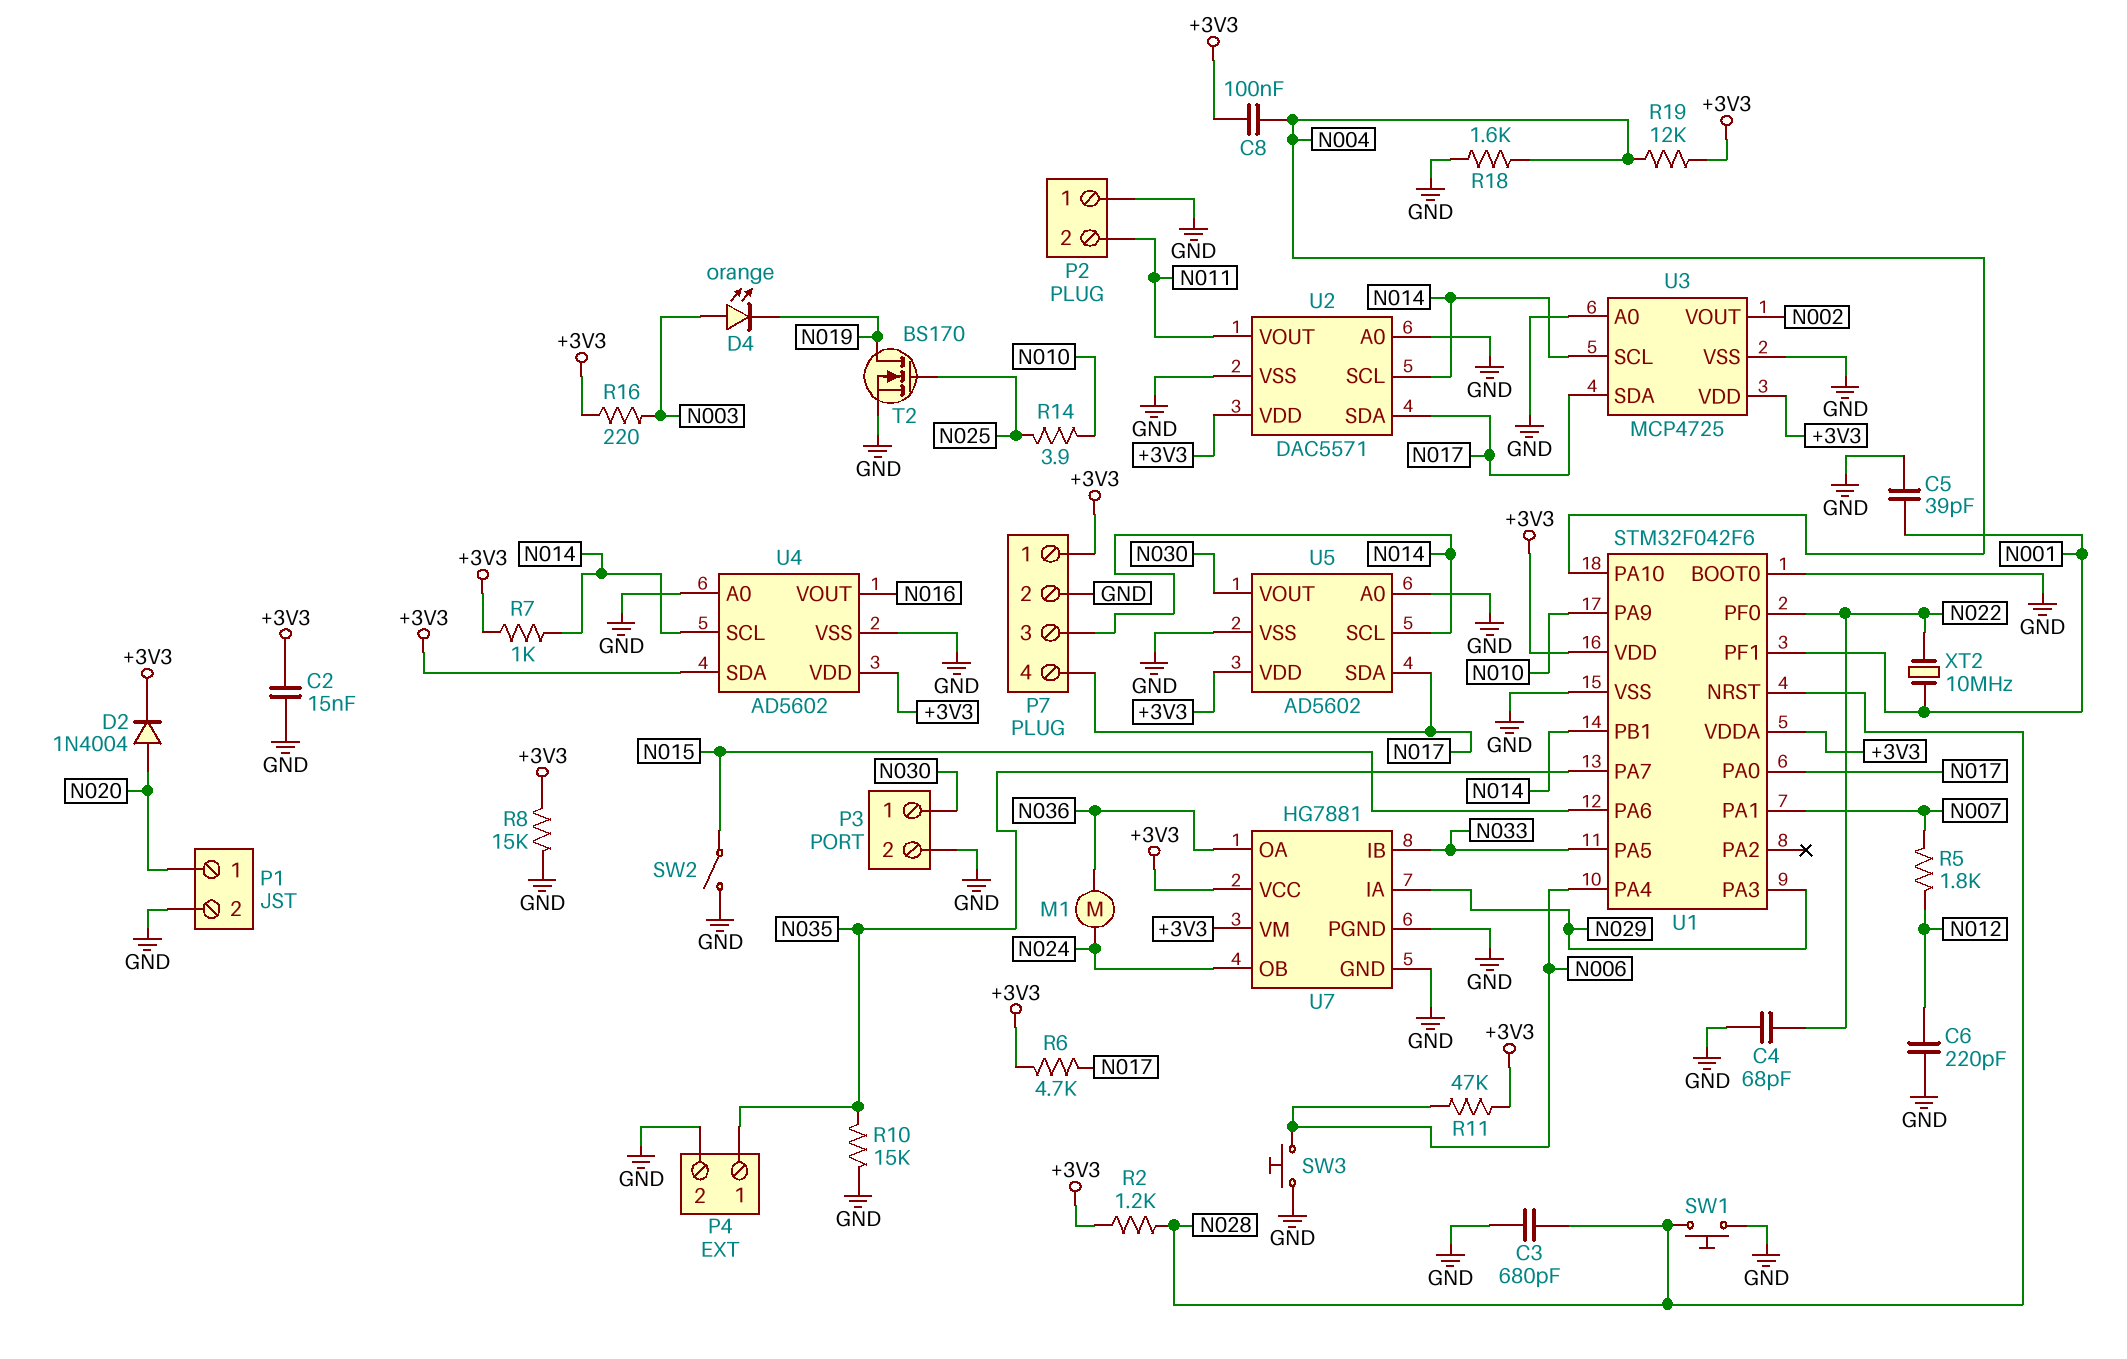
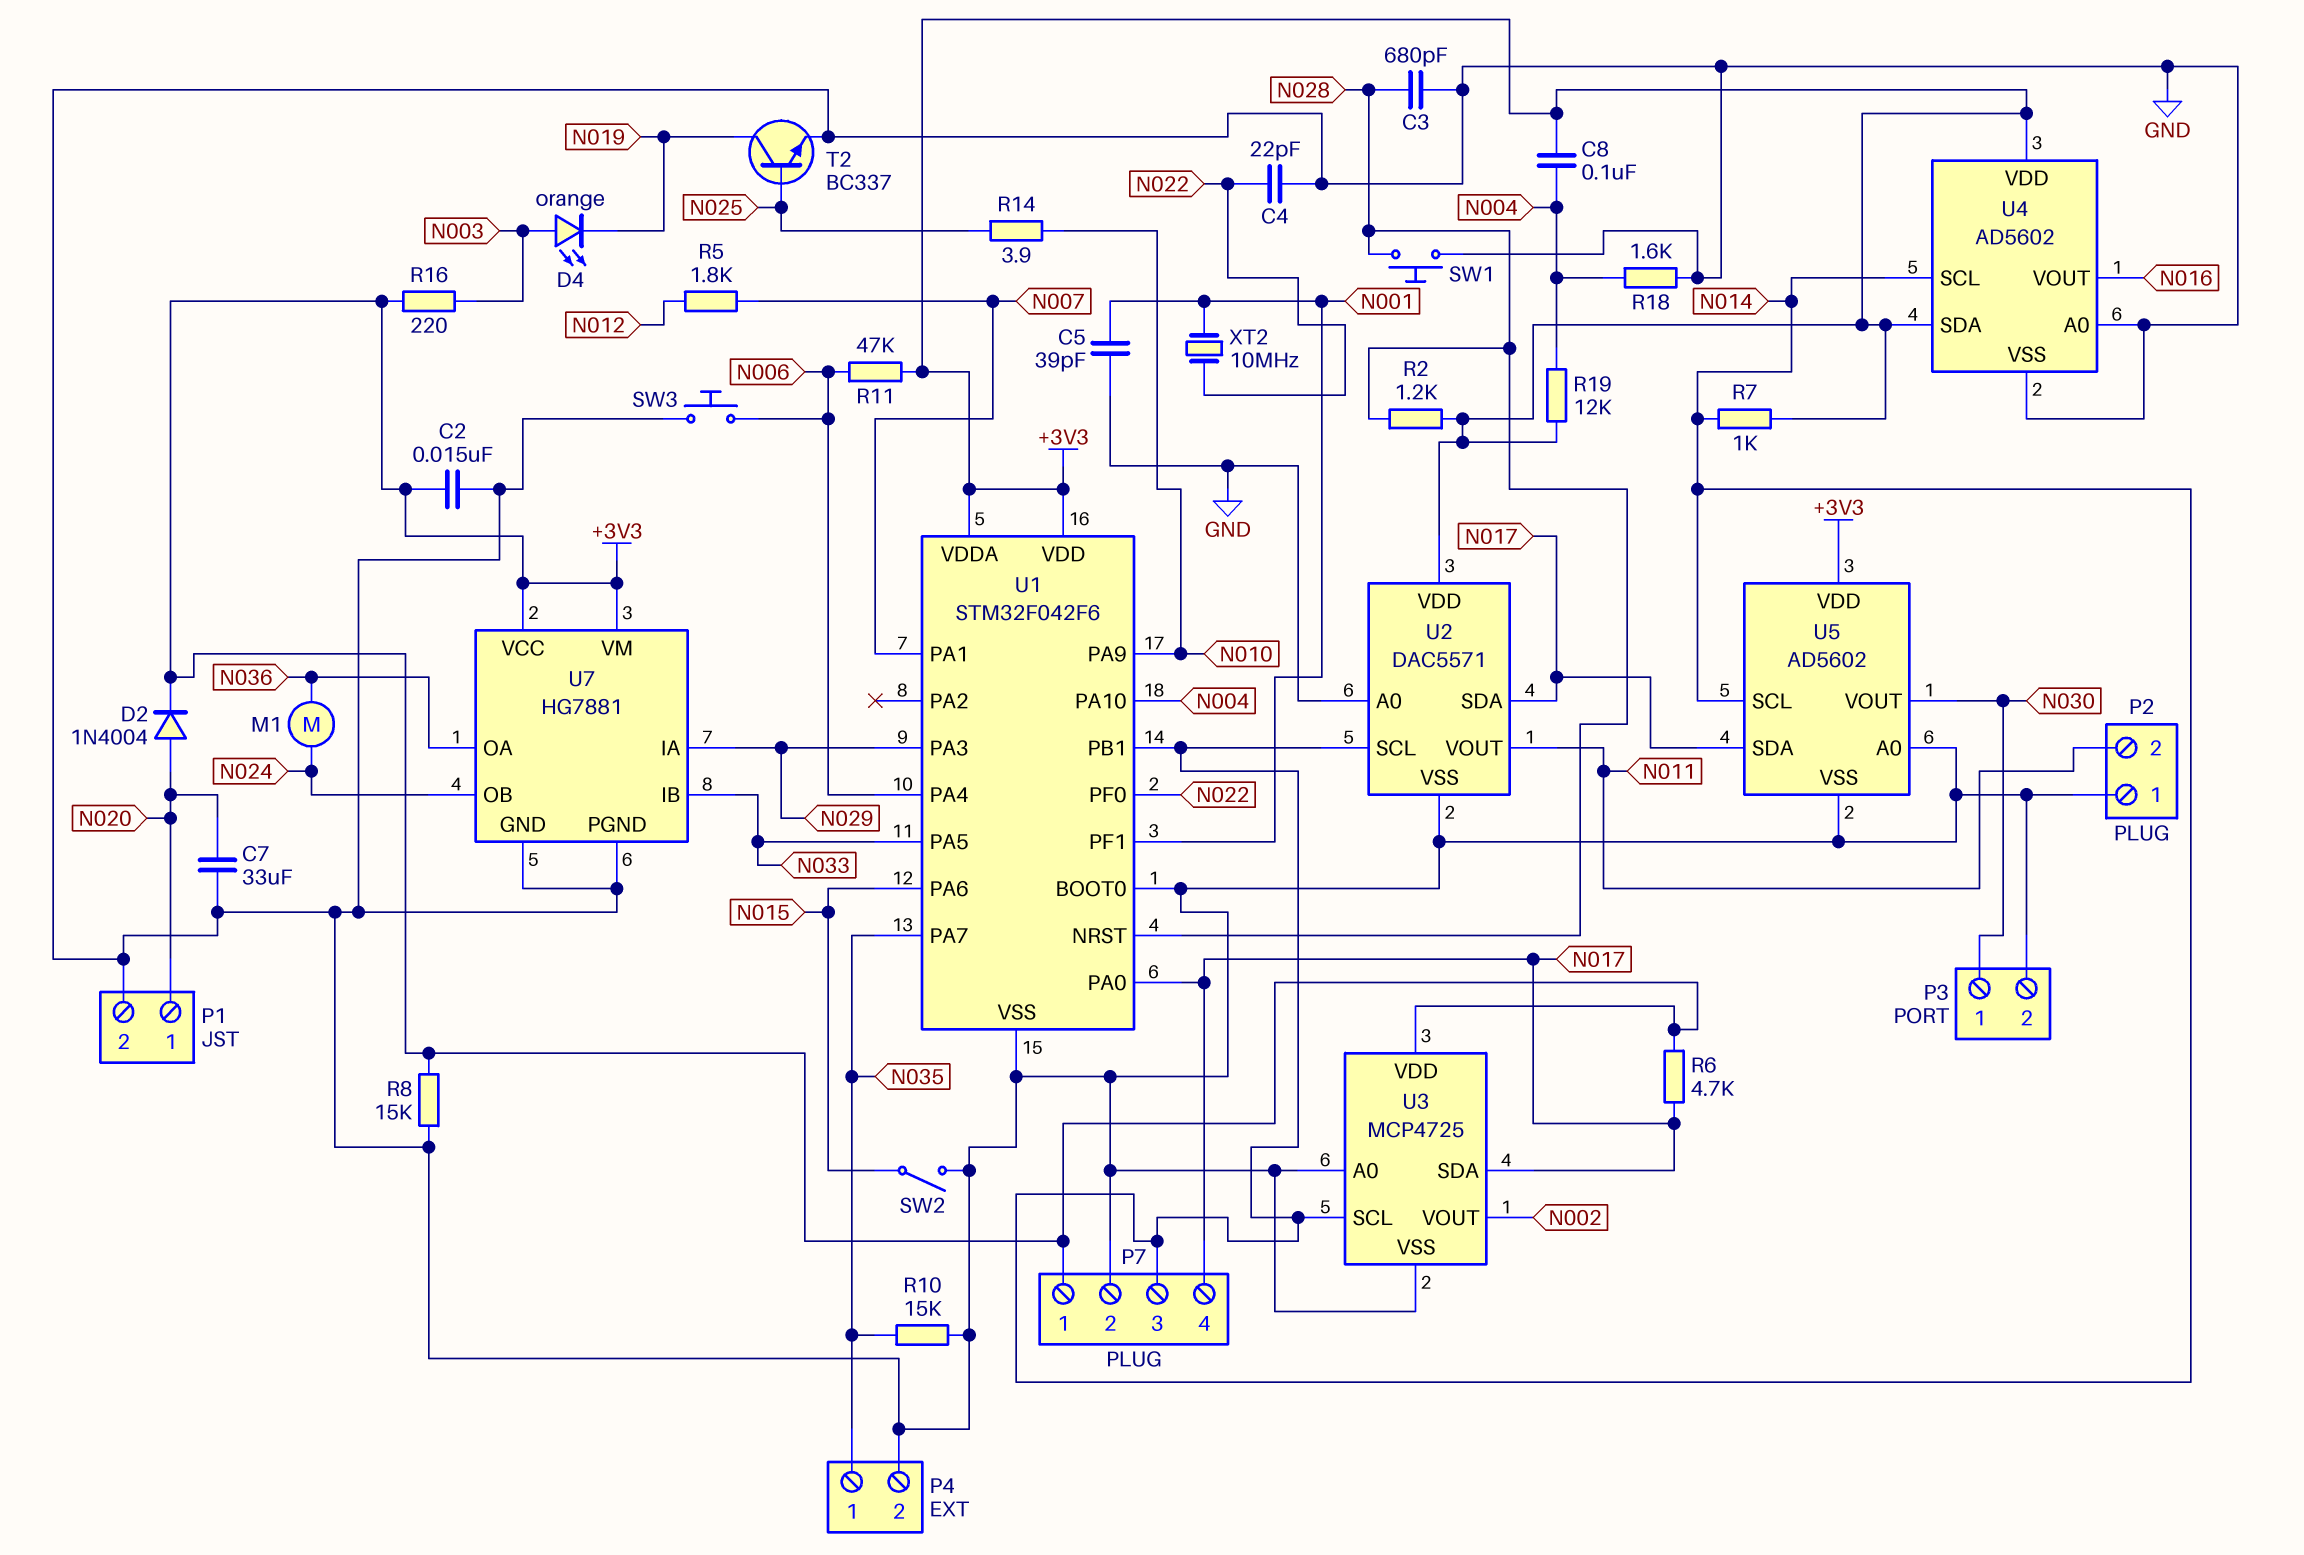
C4: 68pF (GND, N022) -> 22pF (GND, N022)
C6: 220pF (GND, N012) -> none
C7: none -> 33uF (GND, N020)
T2: NMOS BS170 (G N025, D N019, S GND) -> NPN BC337 (B N025, C N019, E GND)

